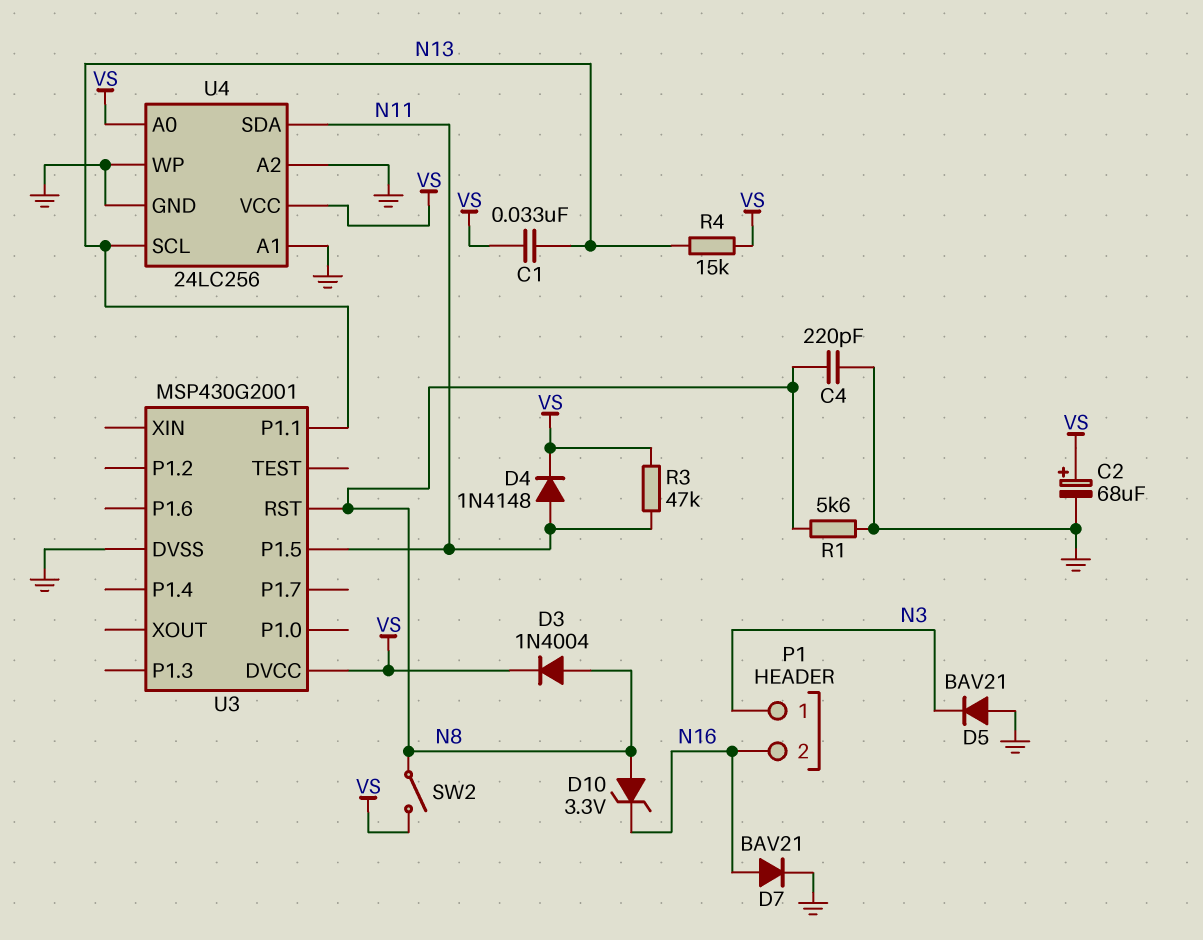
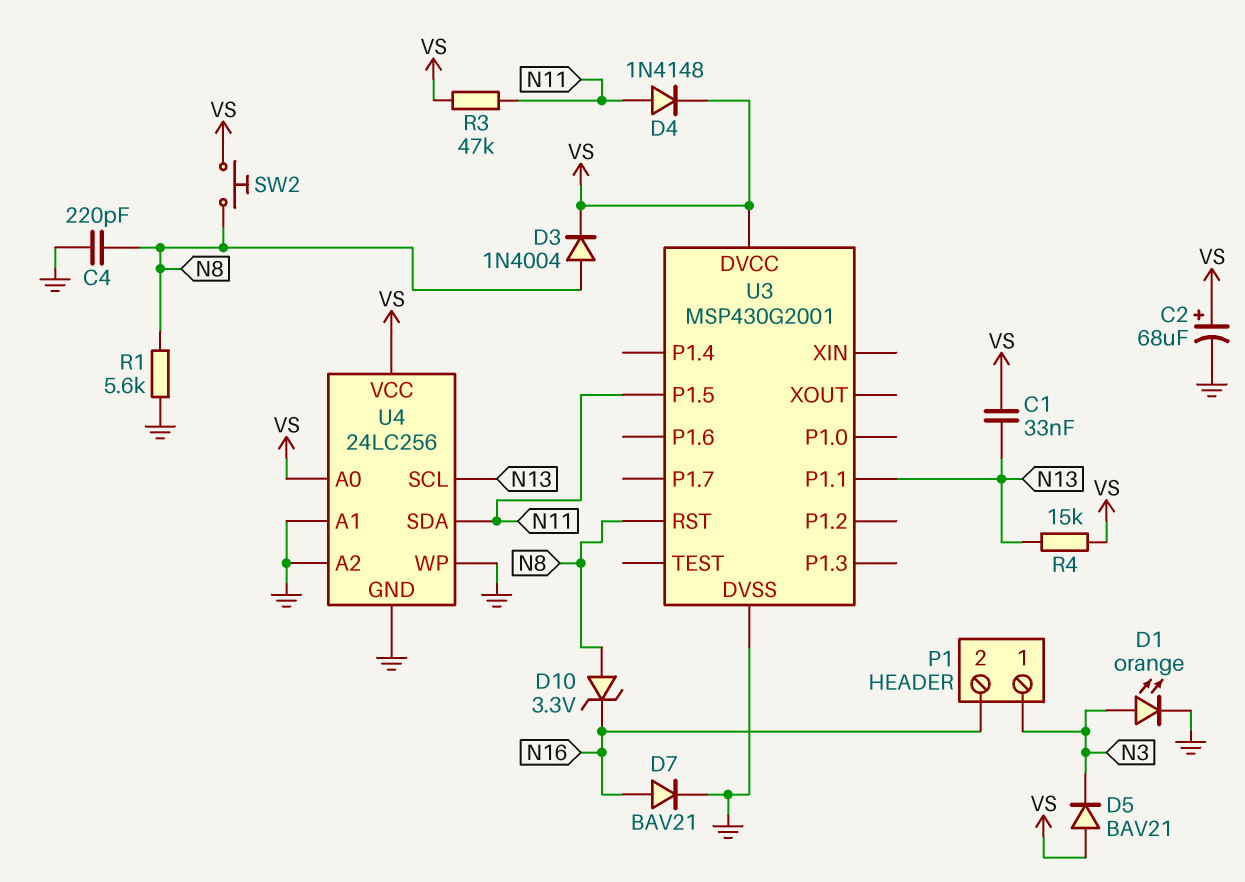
D1: none -> LED orange (A N3, K GND)
D5: diode BAV21 (A GND, K N3) -> diode BAV21 (A VS, K N3)
SW2: switch (N8, VS) -> button (N8, VS)

